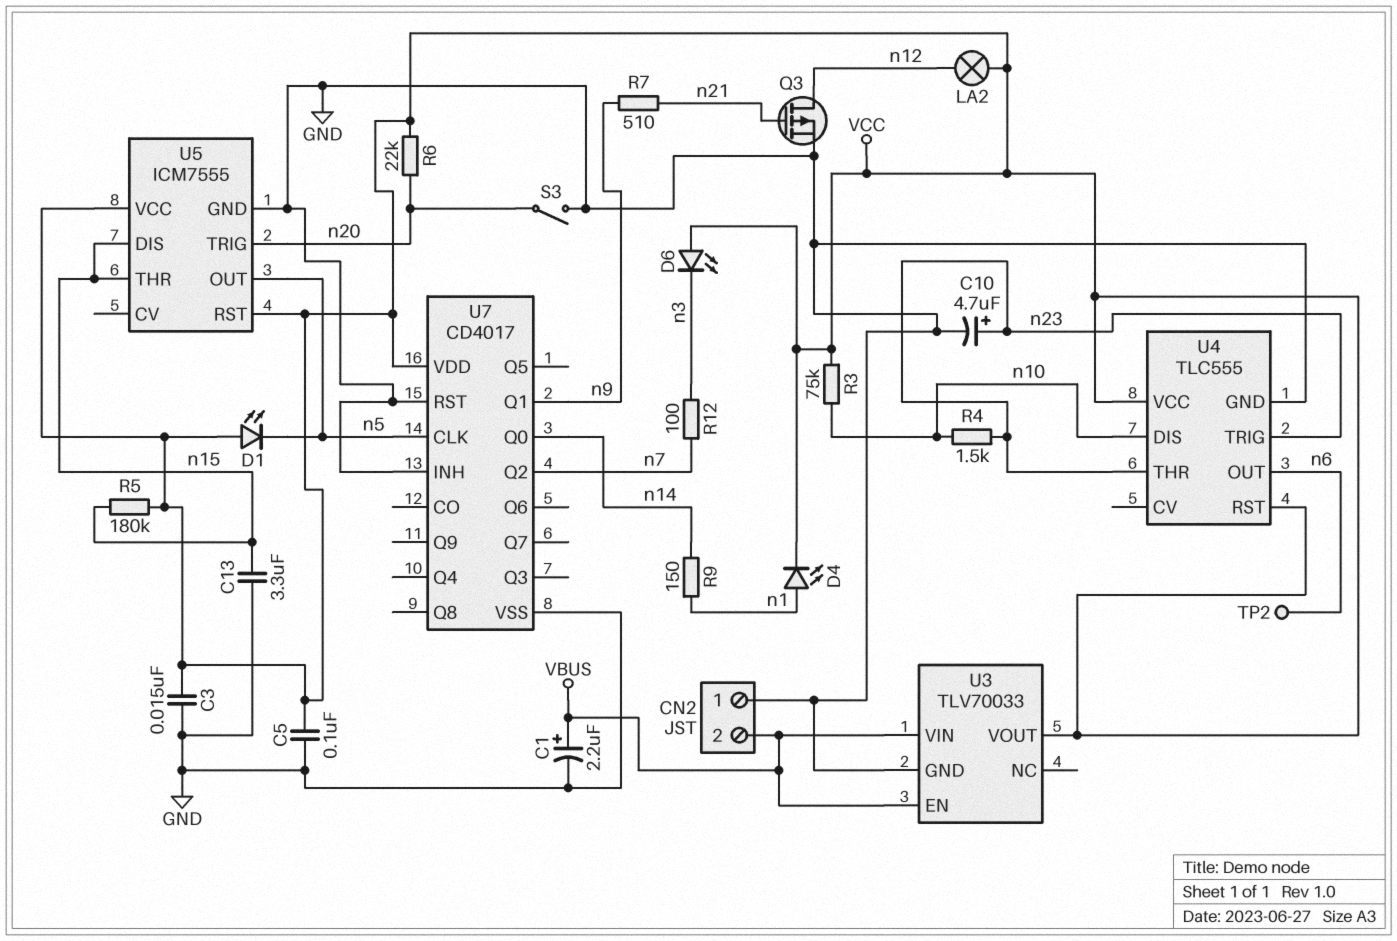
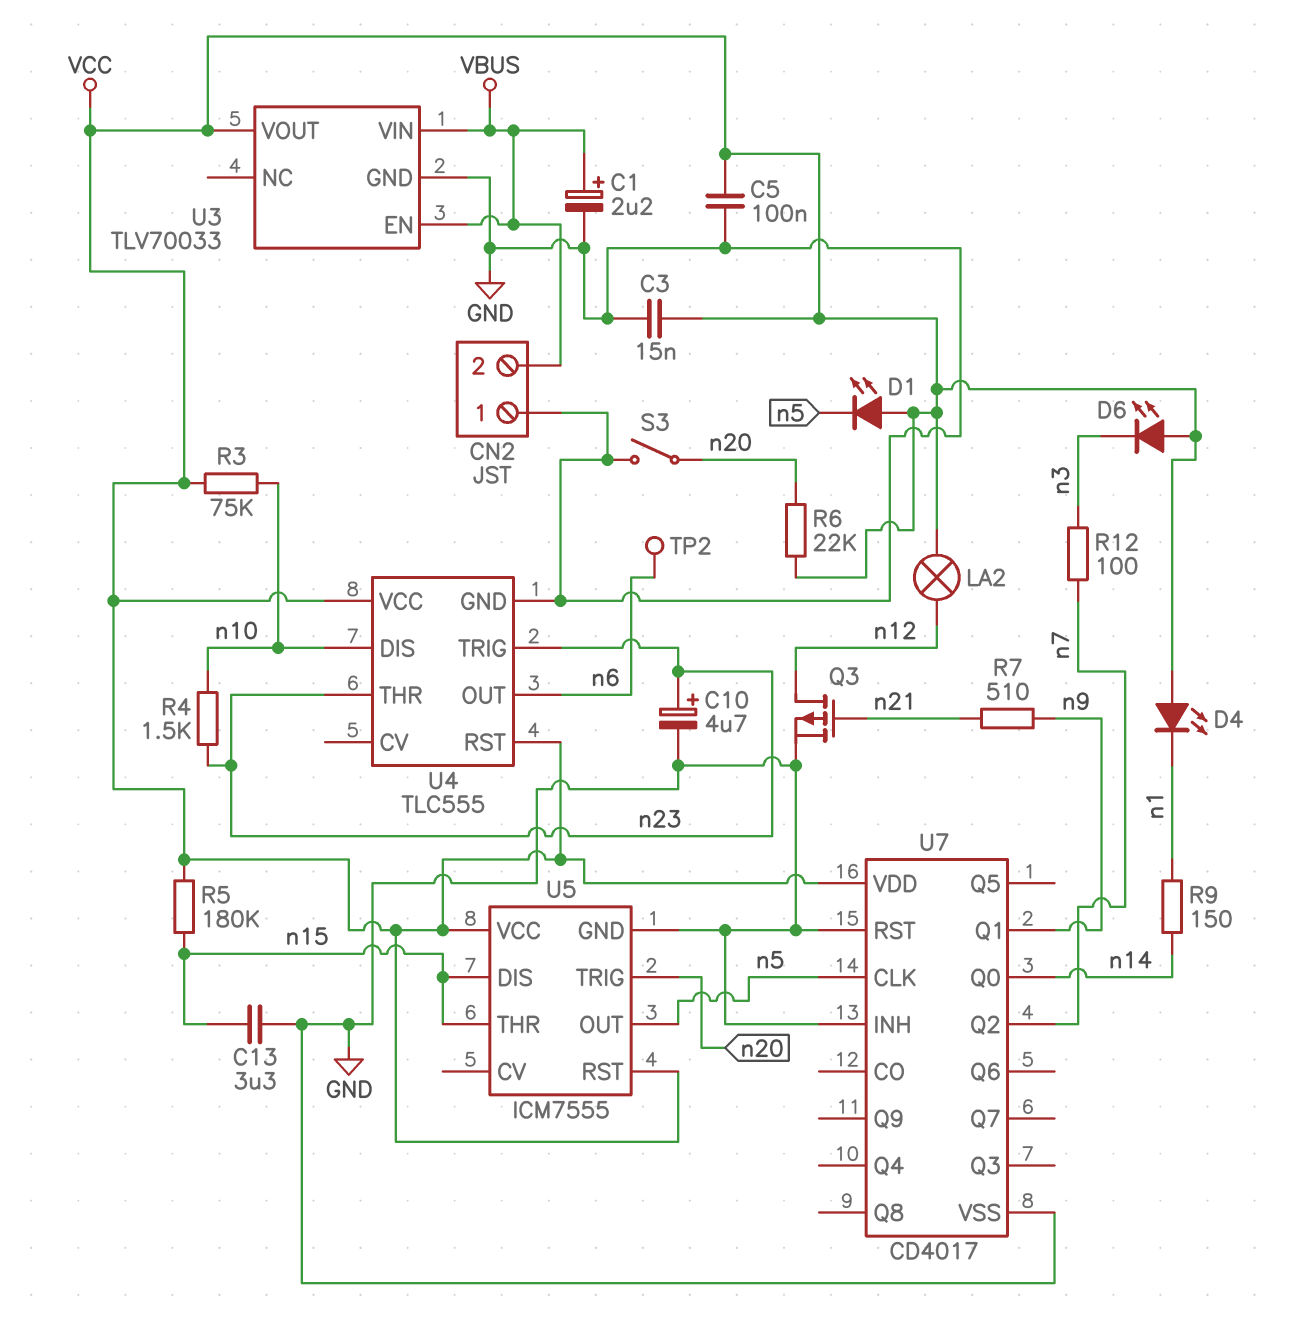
D4: LED (A n1, K VCC) -> LED (A VCC, K n1)

